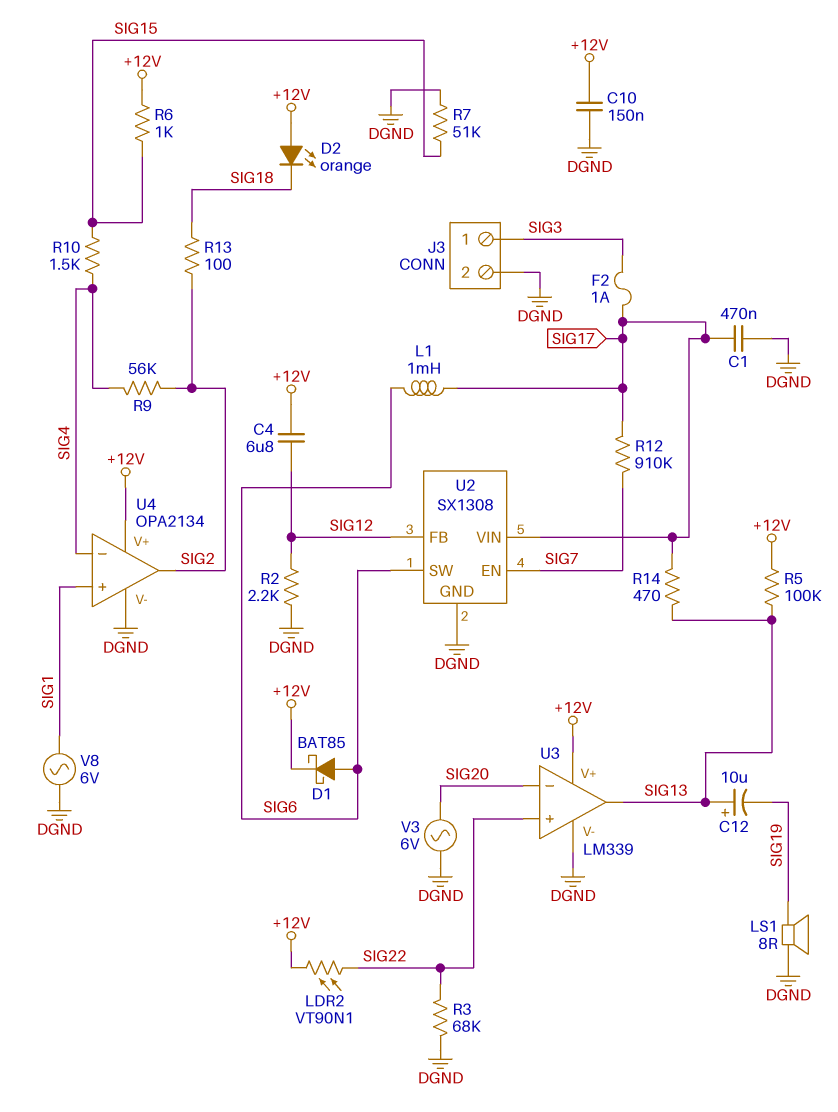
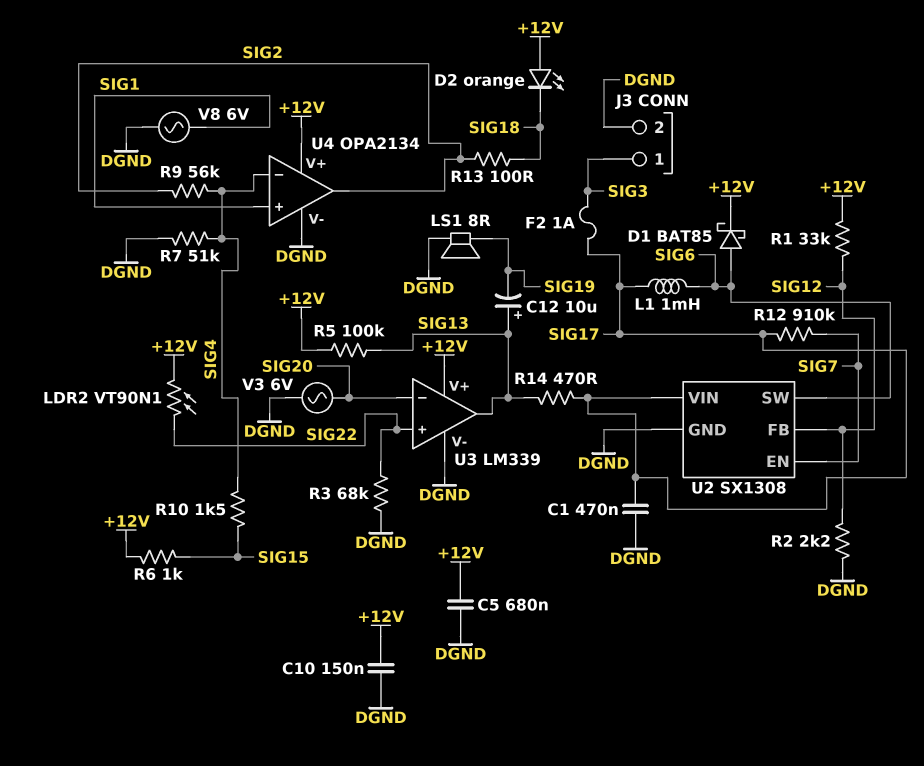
C4: 6.8uF (+12V, SIG12) -> none
C5: none -> 680nF (+12V, DGND)
R1: none -> 33k (+12V, SIG12)
R7: 51k (DGND, SIG15) -> 51k (DGND, SIG4)

